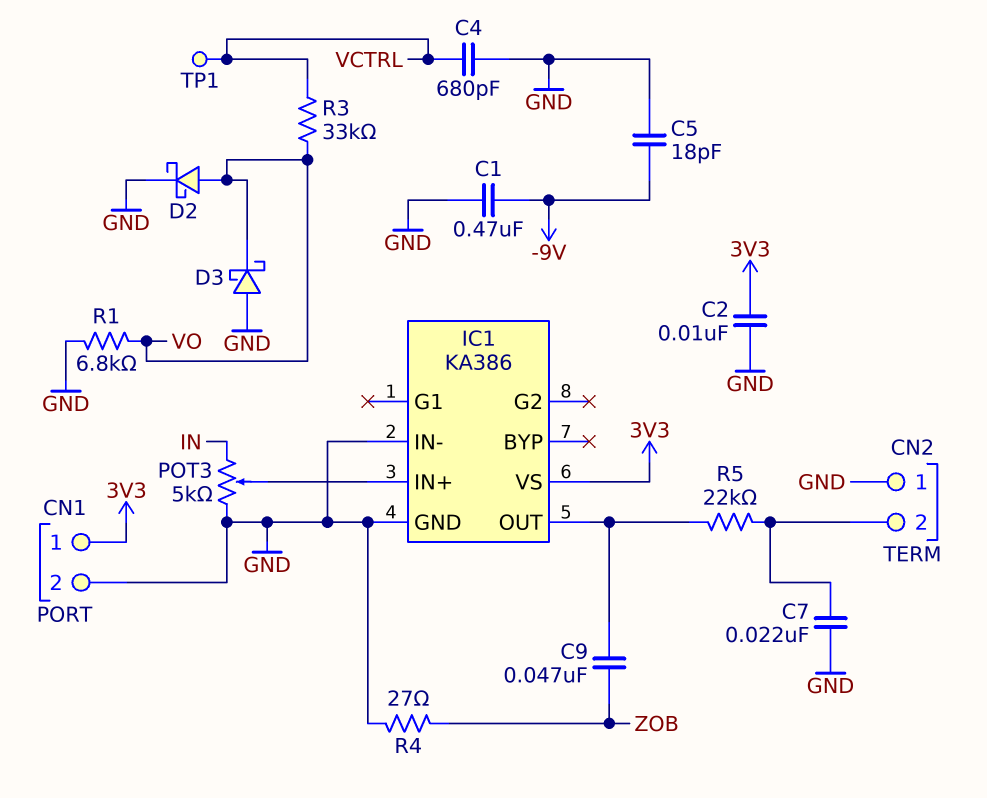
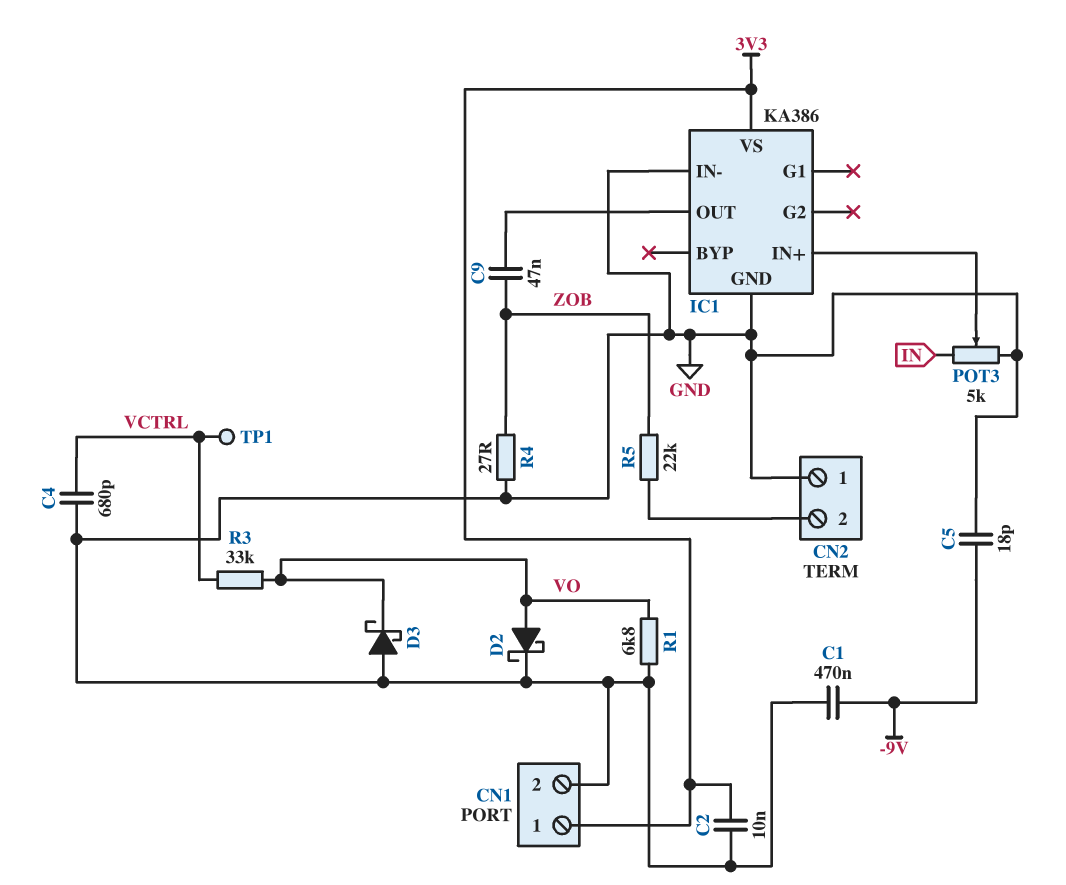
C7: 22nF (CN2/2, GND) -> none
R5: 22k (CN2/2, IC1/OUT) -> 22k (CN2/2, ZOB)

